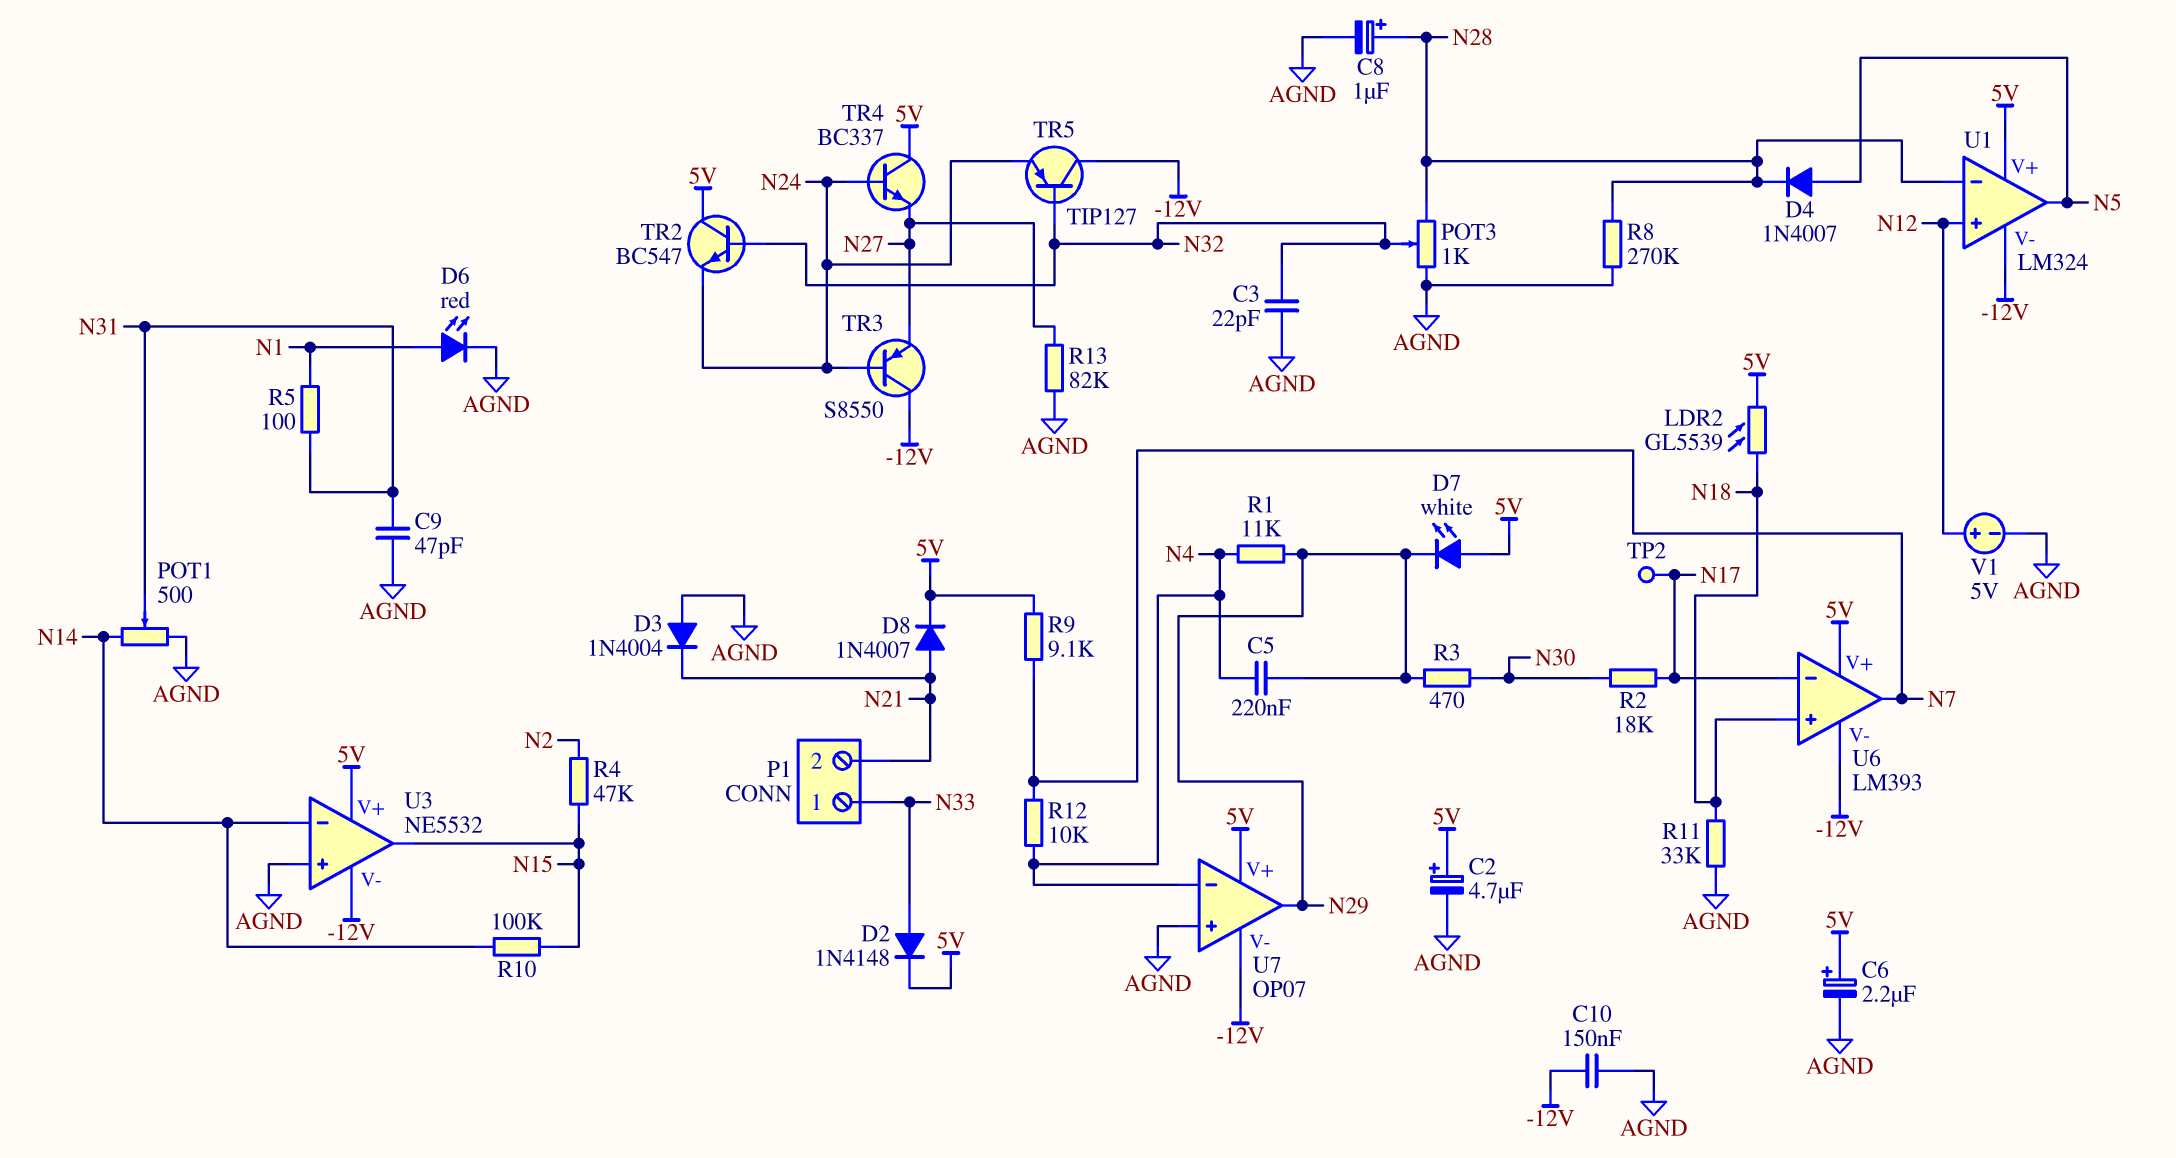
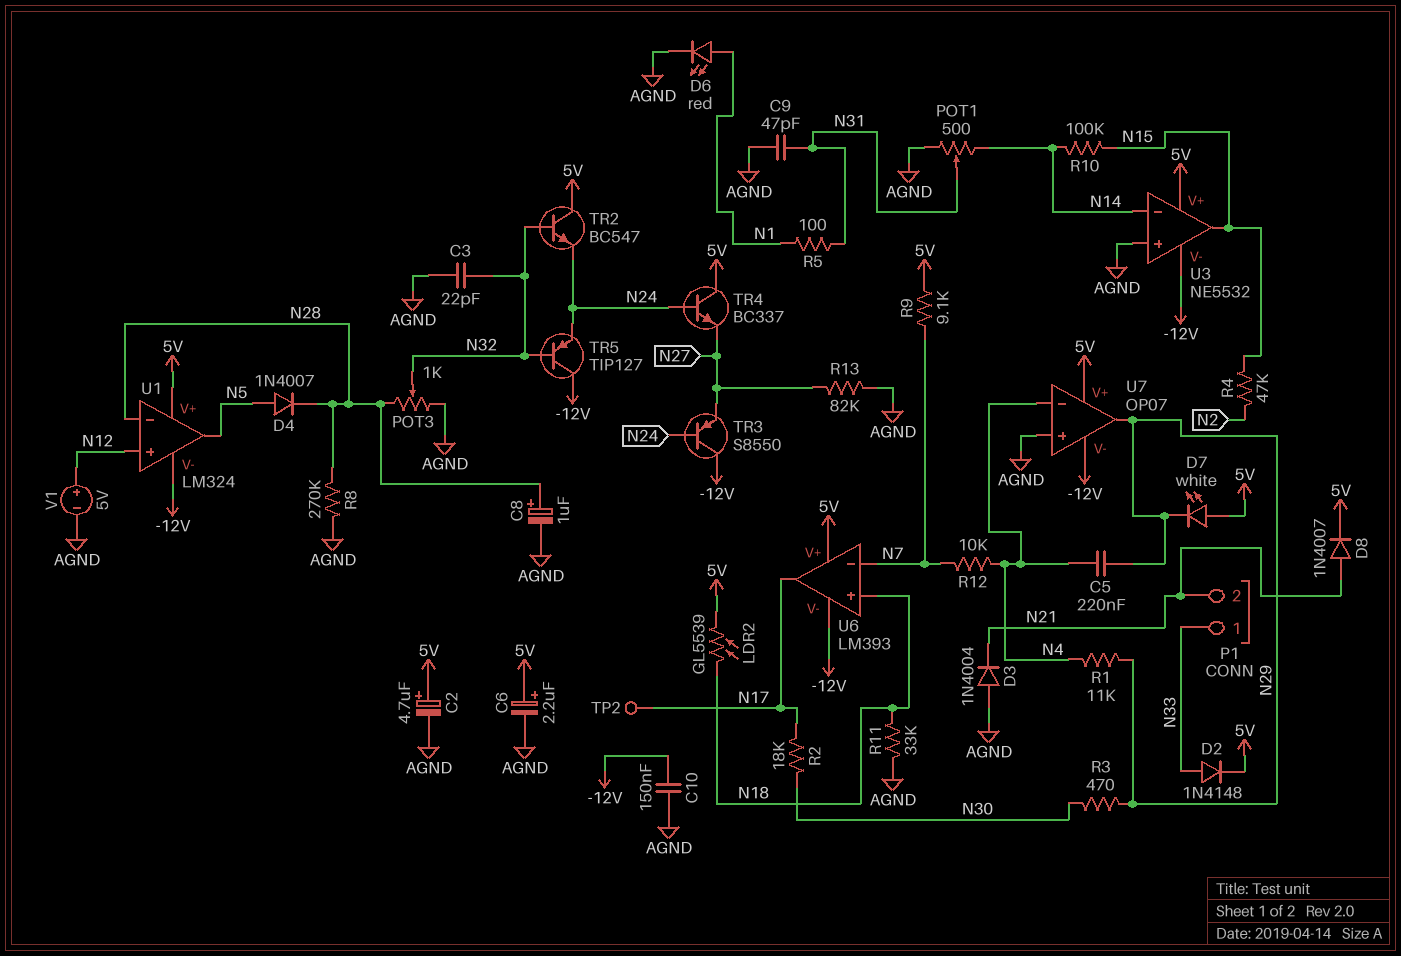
U6 pin in-: N17 -> N7
U6 pin out: N7 -> N17

